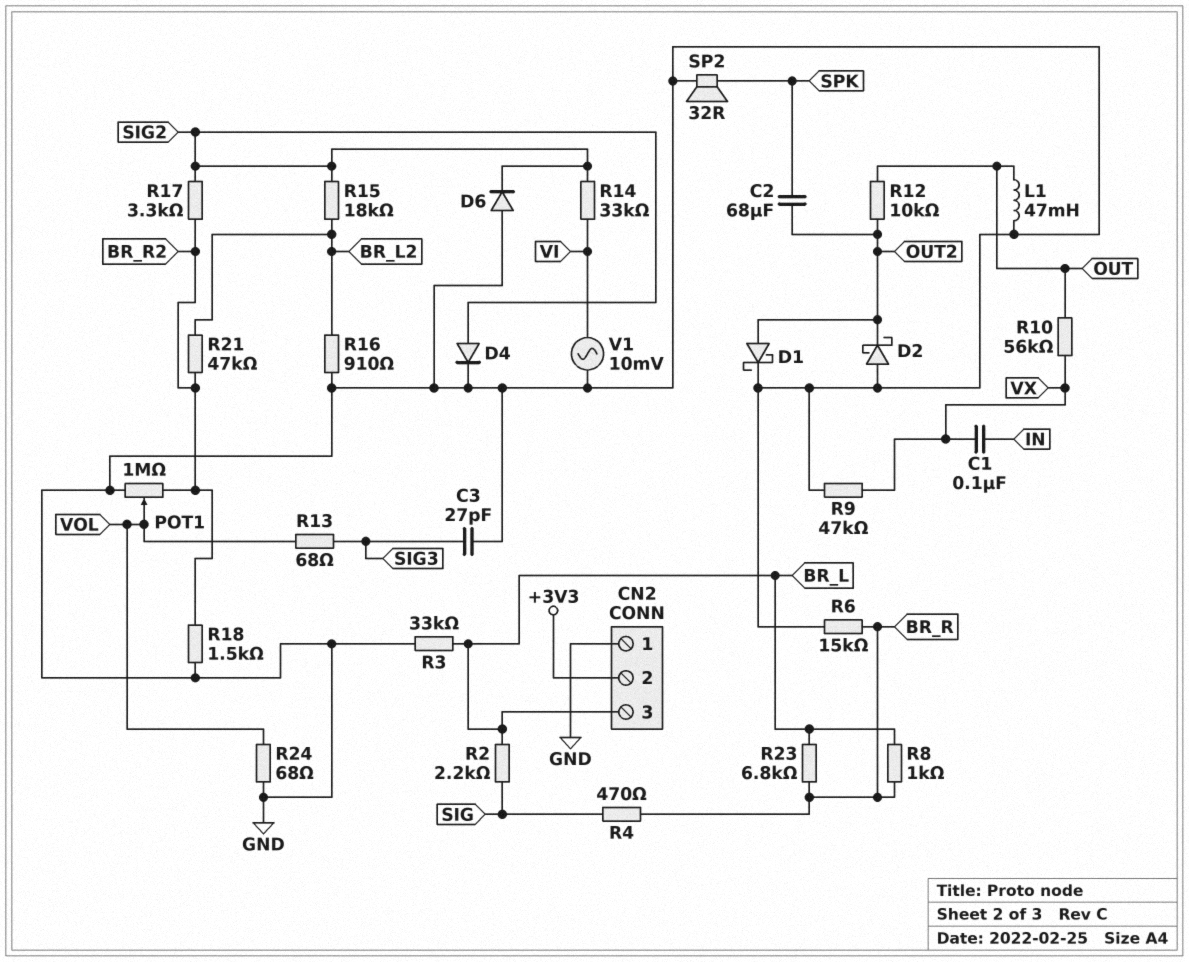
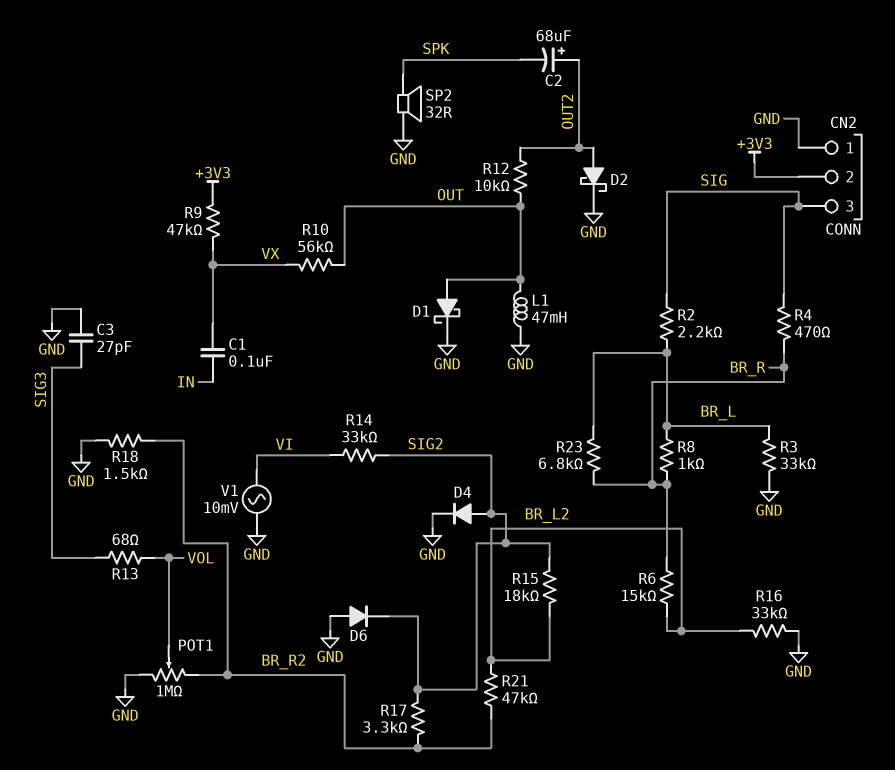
C2: 68uF (OUT2, SPK) -> 68uF (plus OUT2, minus SPK)
CN2 pin 3: BR_L -> SIG
D1: schottky (A OUT2, K GND) -> schottky (A OUT, K GND)
D2: schottky (A GND, K OUT2) -> schottky (A OUT2, K GND)
R6: 15k (BR_R, GND) -> 15k (BR_L2, BR_R)
R9: 47k (GND, VX) -> 47k (+3V3, VX)
R16: 910 (BR_L2, GND) -> 33k (BR_L2, GND)
R24: 68 (GND, VOL) -> none

